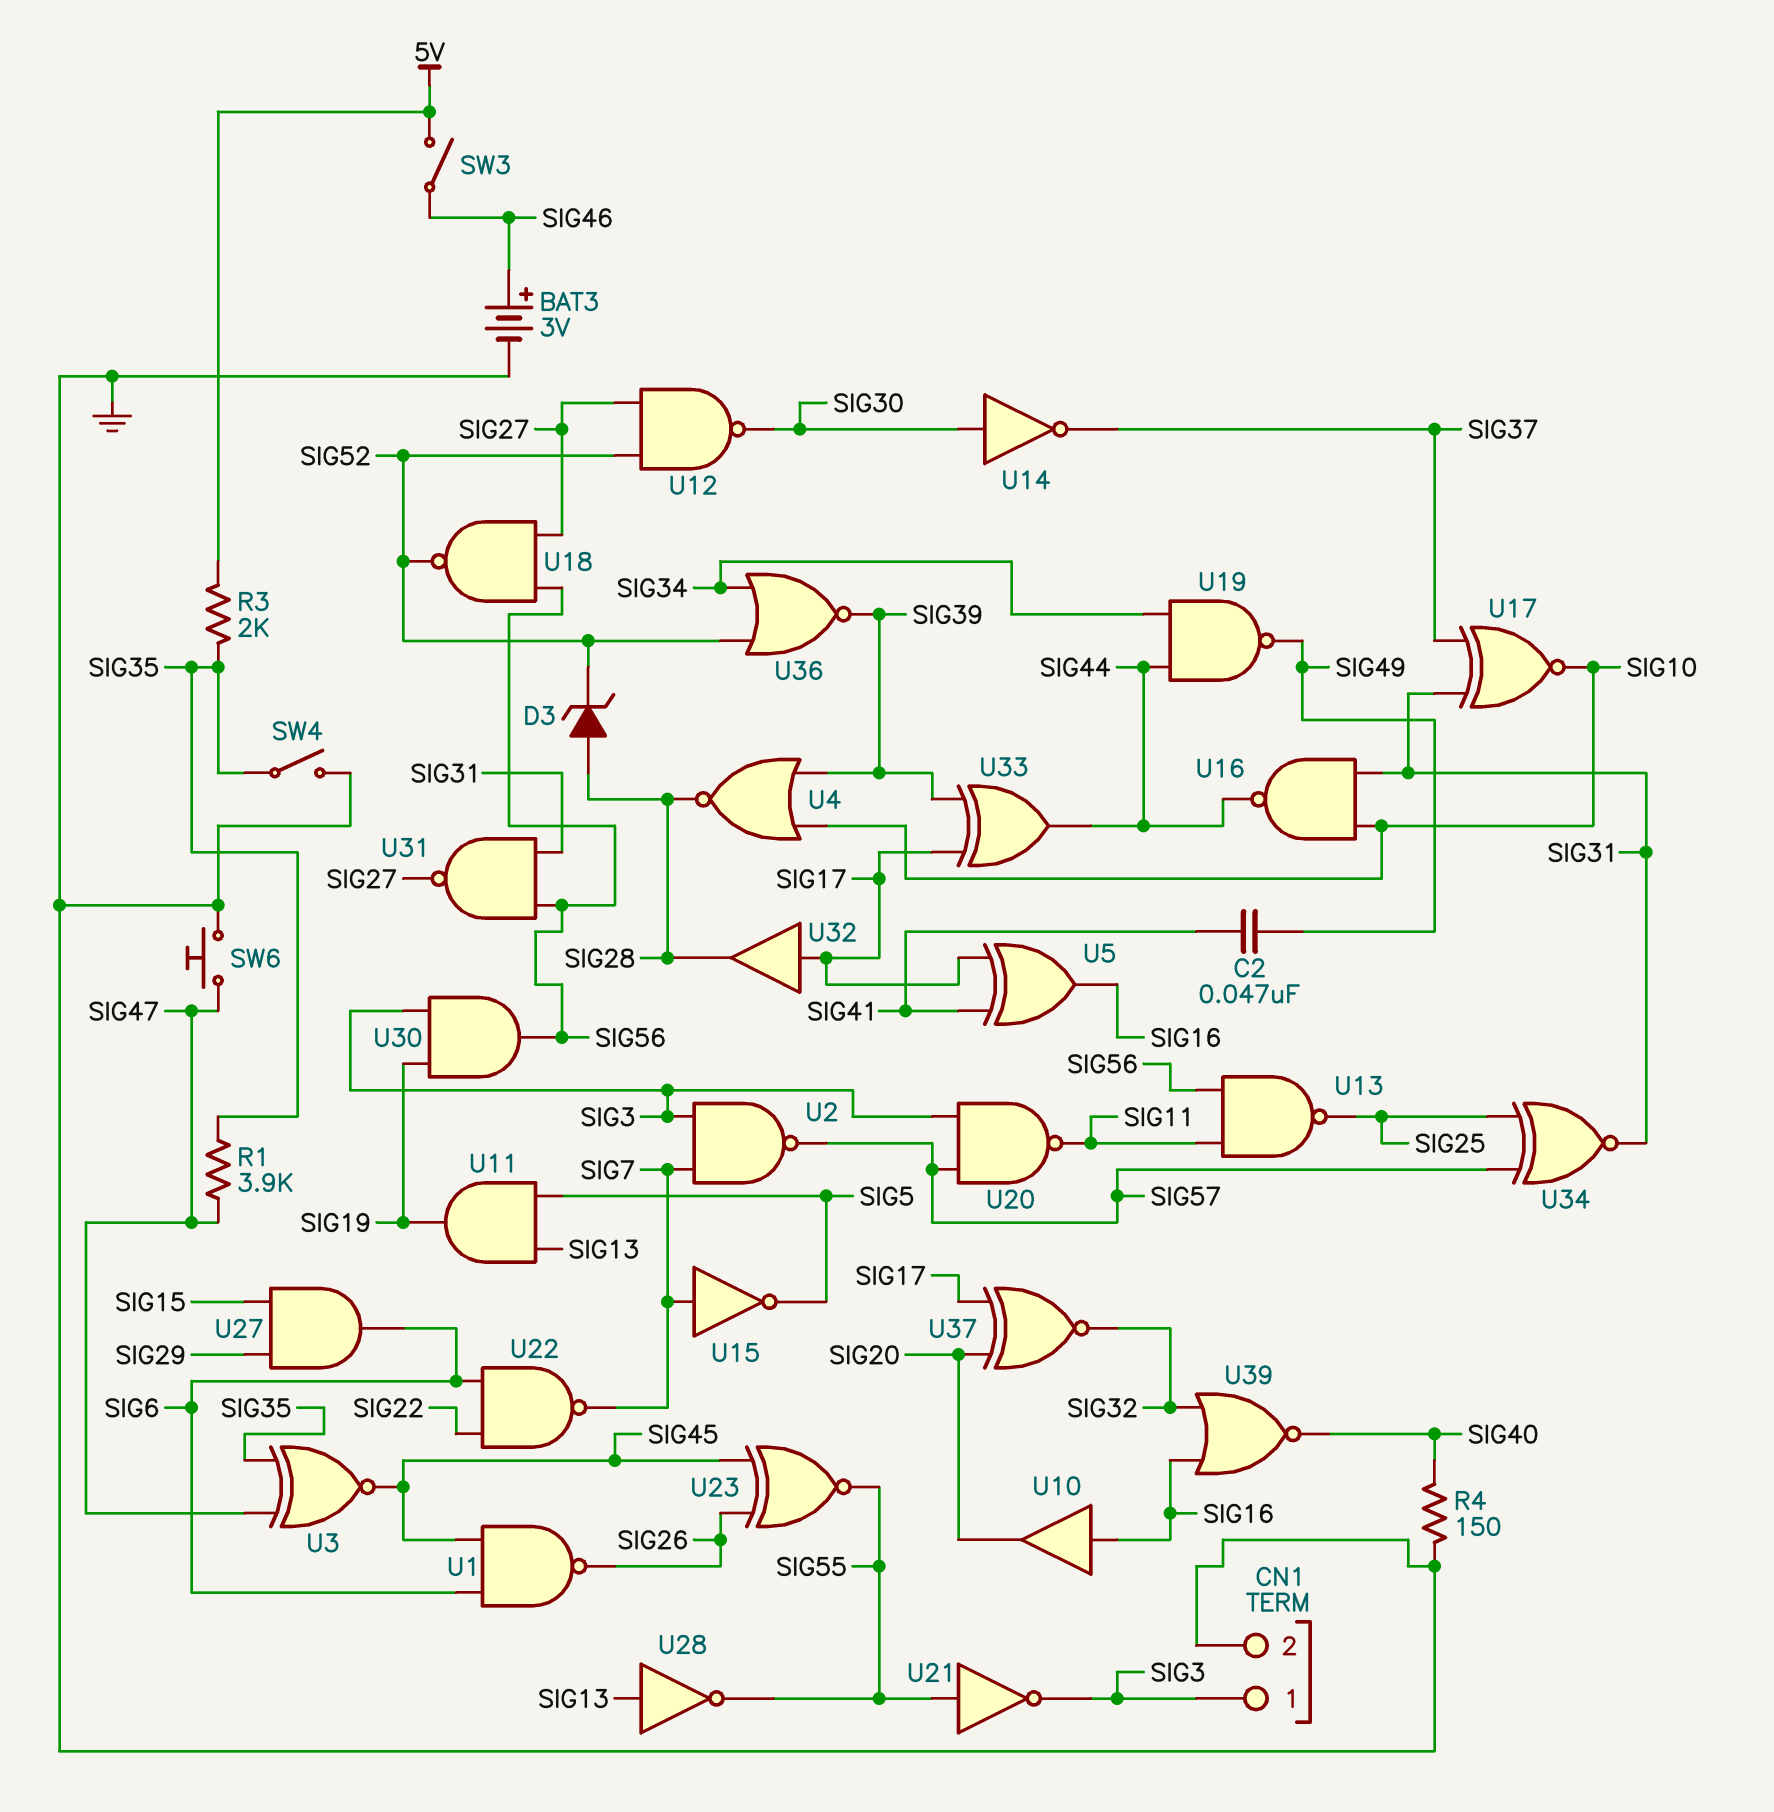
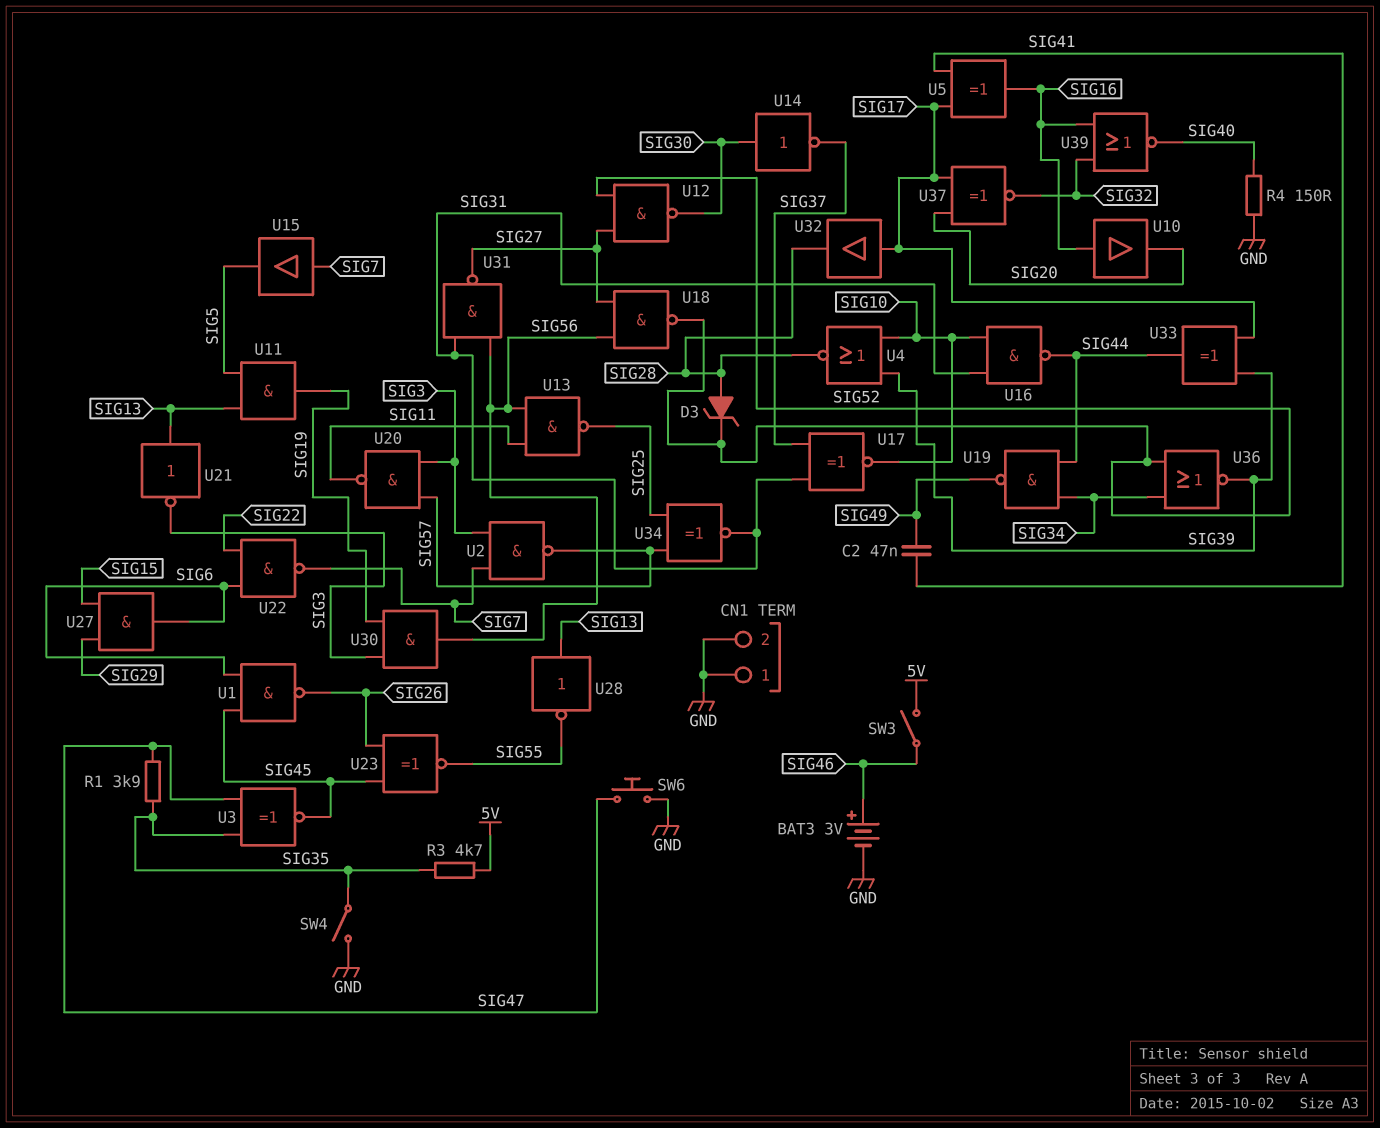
CN1 pin 1: SIG3 -> GND
R3: 2k (5V, SIG35) -> 4.7k (5V, SIG35)
U15: NOT (in SIG7, out SIG5) -> buffer (in SIG7, out SIG5)
U21: NOT (in SIG55, out SIG3) -> NOT (in SIG13, out SIG3)

